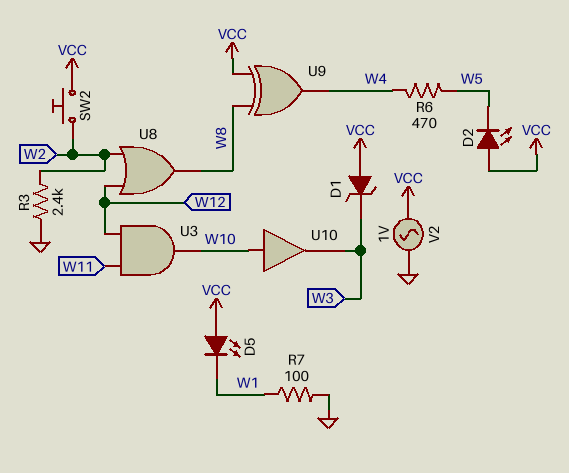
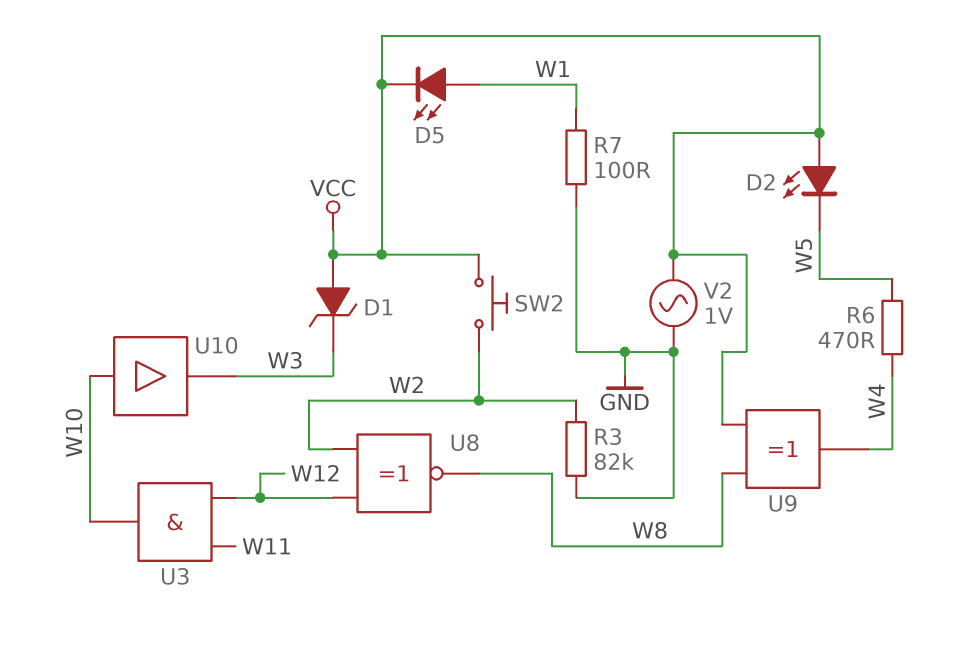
D5: LED (A VCC, K W1) -> LED (A W1, K VCC)
R3: 2.4k (GND, W2) -> 82k (GND, W2)
U8: OR (in W2, in W12, out W8) -> XNOR (in W2, in W12, out W8)

